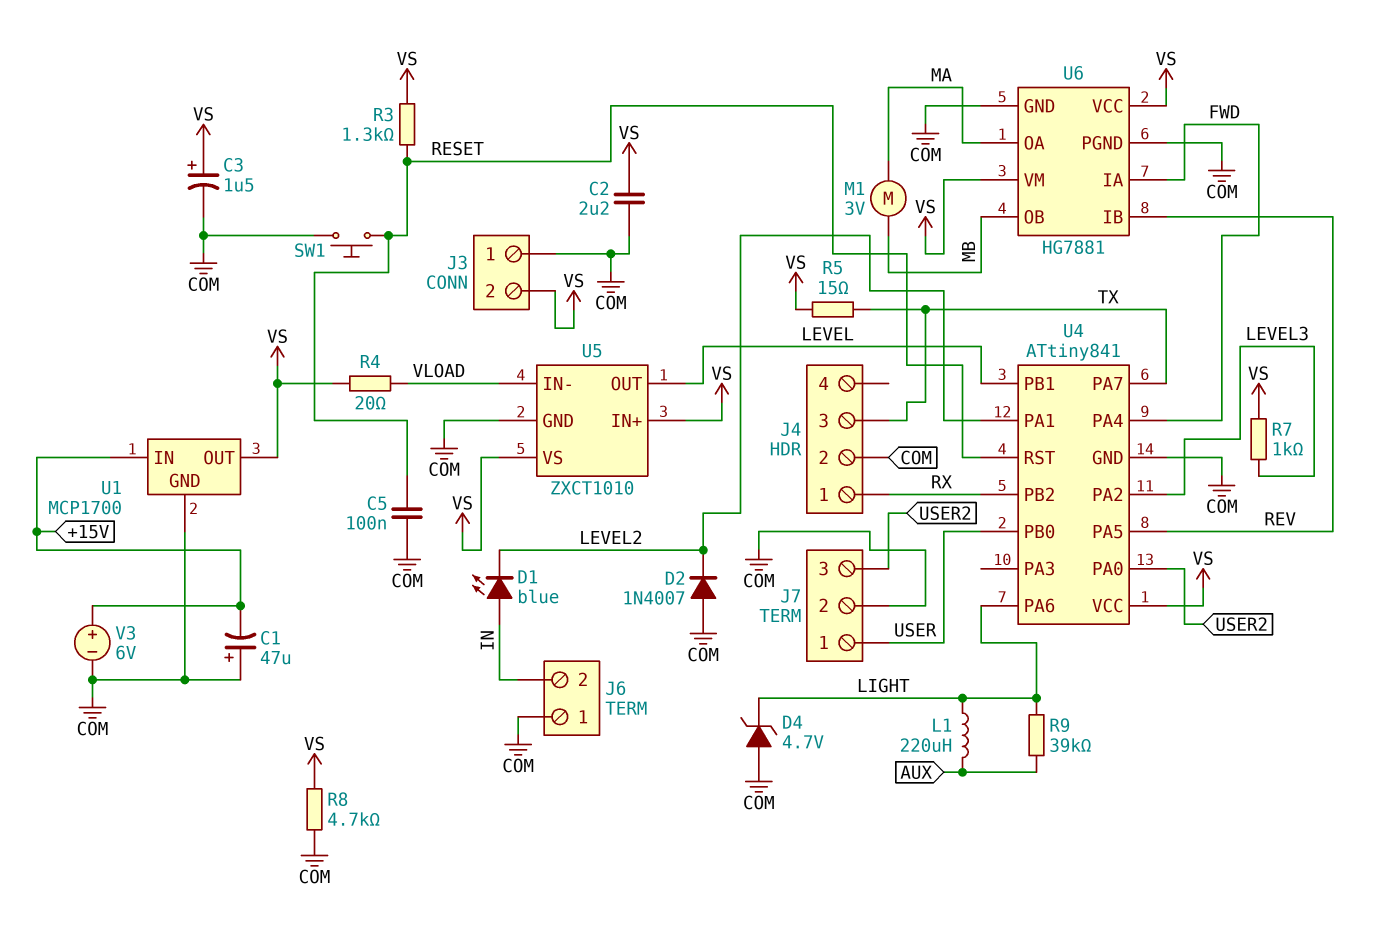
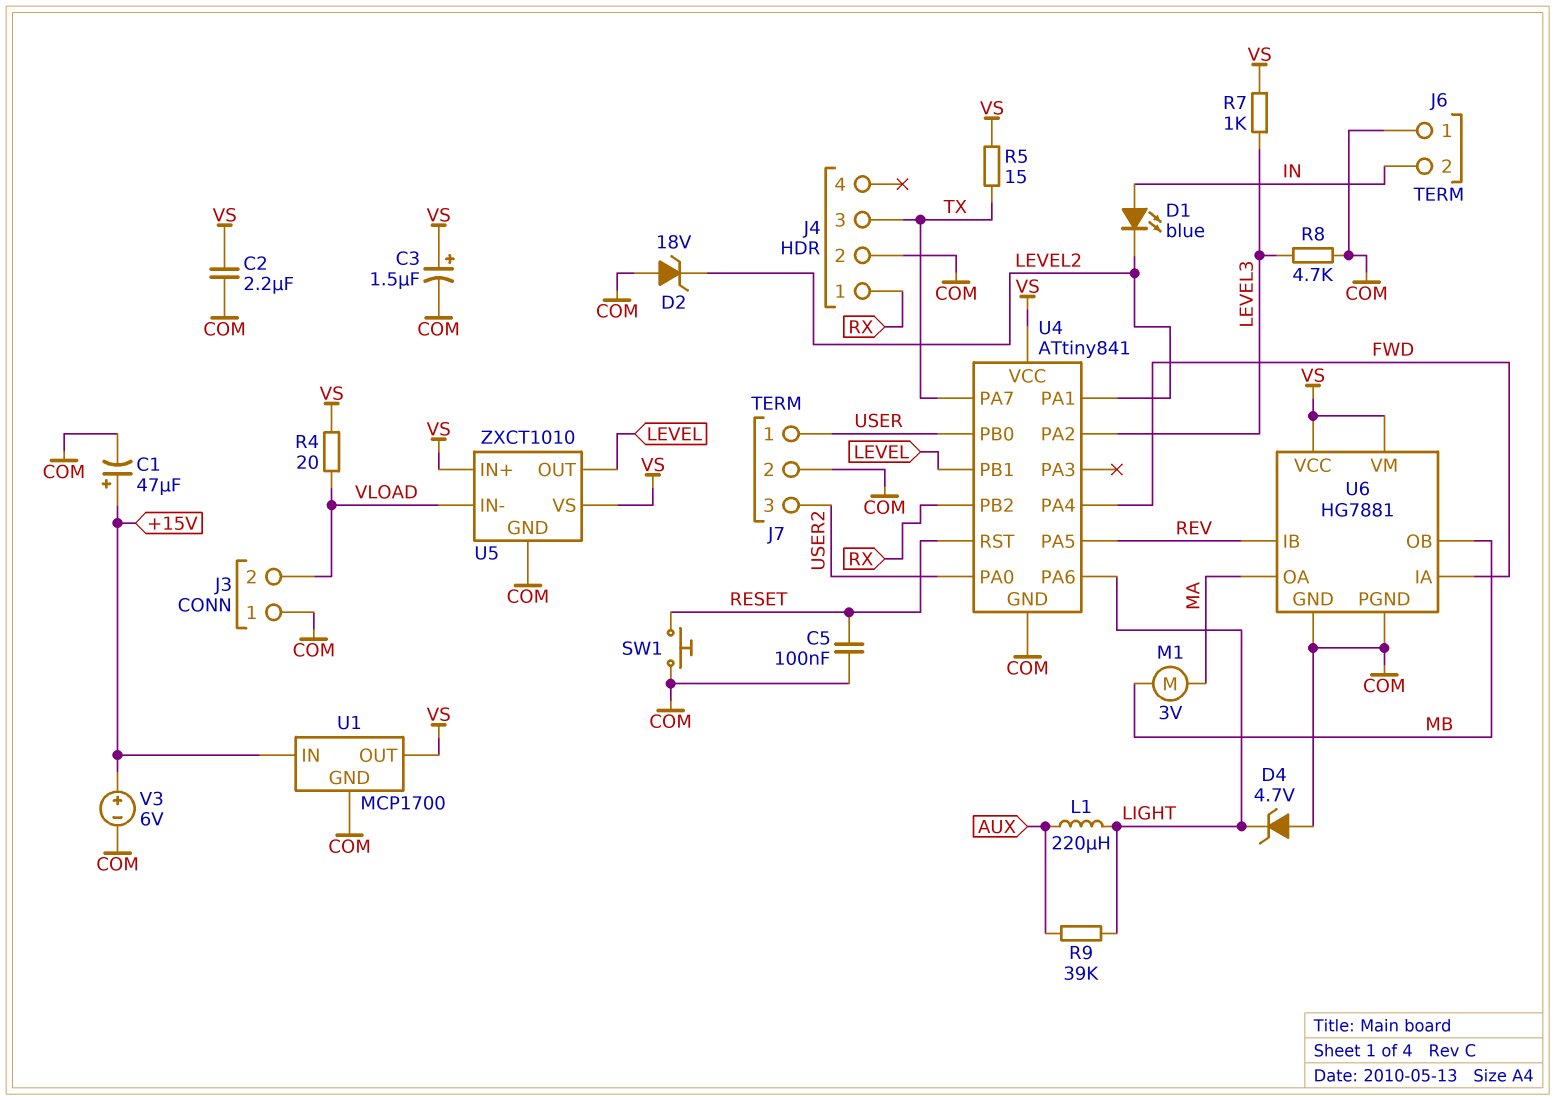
C1: 47uF (plus COM, minus +15V) -> 47uF (plus +15V, minus COM)
D2: diode 1N4007 (A COM, K LEVEL2) -> zener 18V (A COM, K LEVEL2)
J3 pin 2: VS -> VLOAD
R3: 1.3k (RESET, VS) -> none
R8: 4.7k (COM, VS) -> 4.7k (COM, LEVEL3)

